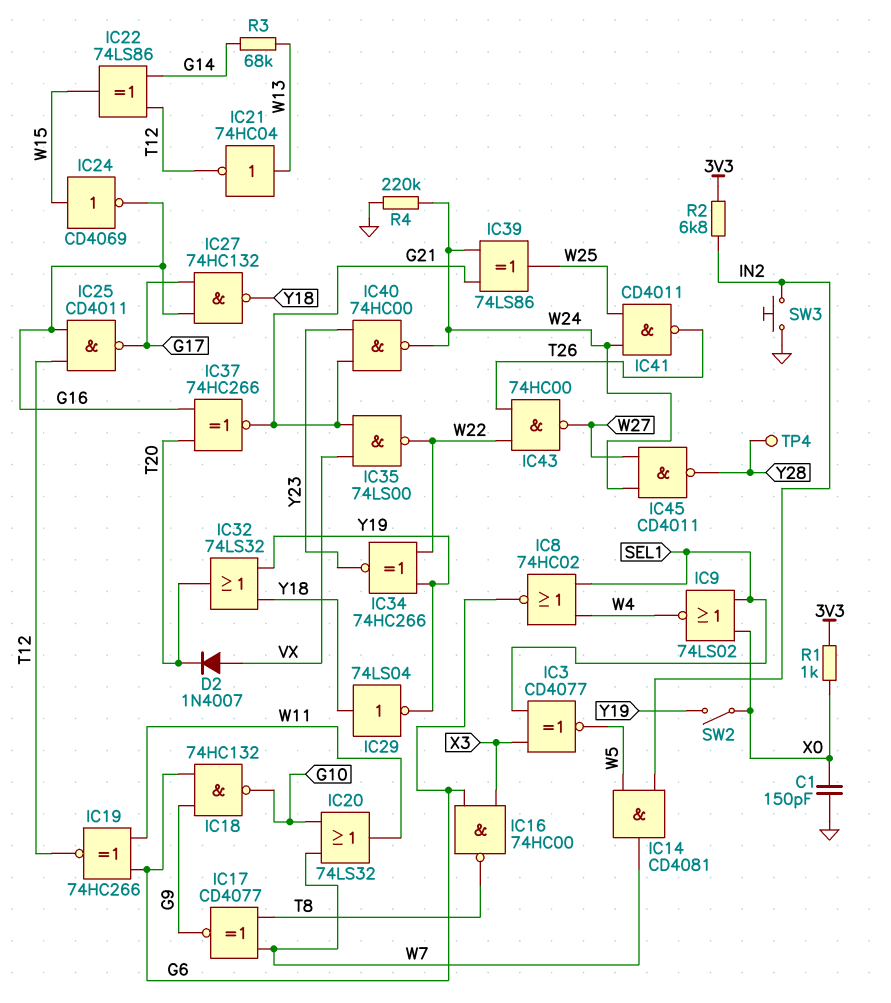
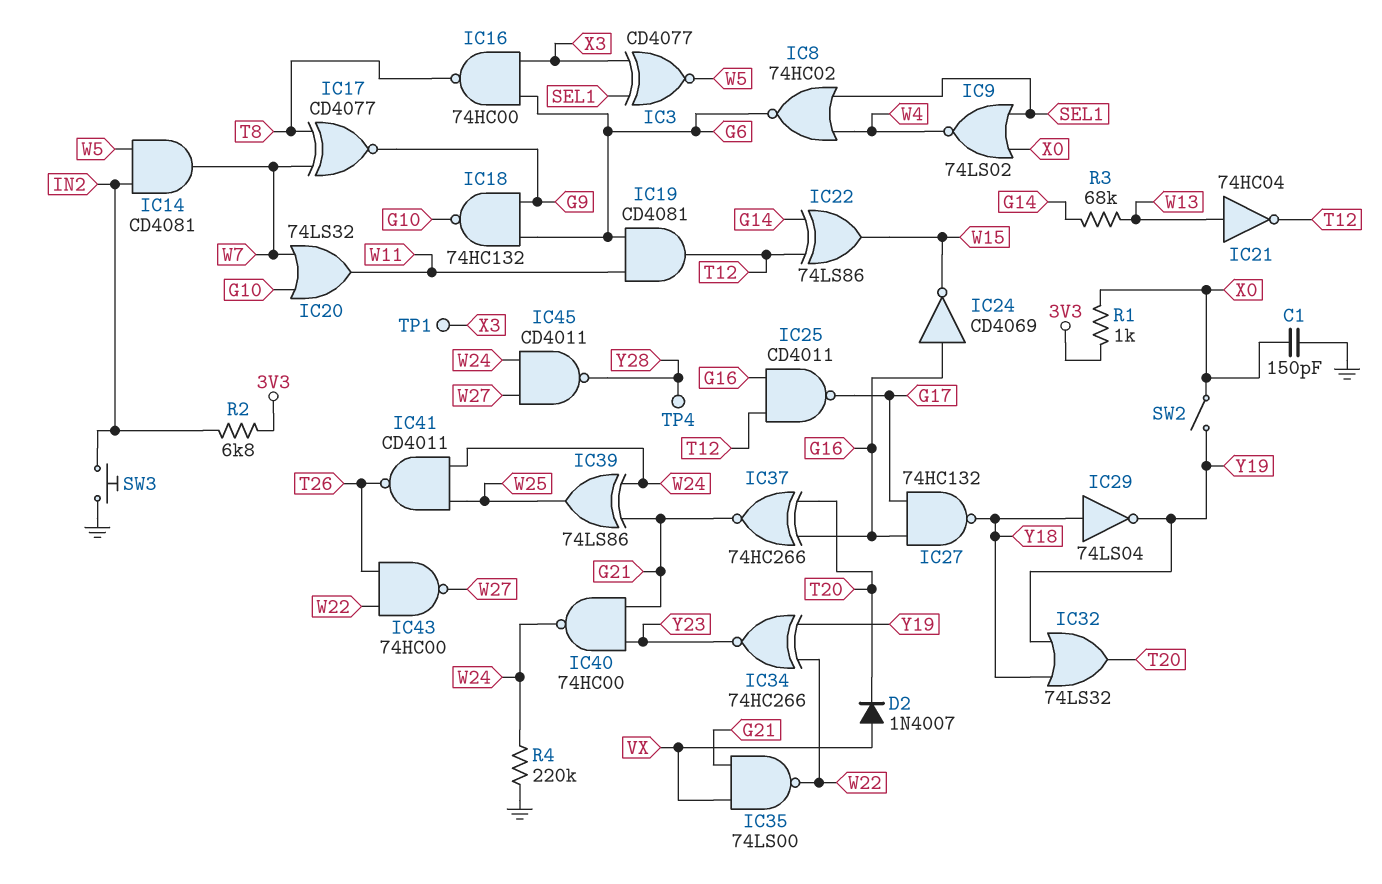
IC19: XNOR 74HC266 (in G6, in W11, out T12) -> AND CD4081 (in G6, in W11, out T12)
IC24: NOT CD4069 (in W15, out G16) -> NOT CD4069 (in G16, out W15)
TP1: none -> test point (X3)

